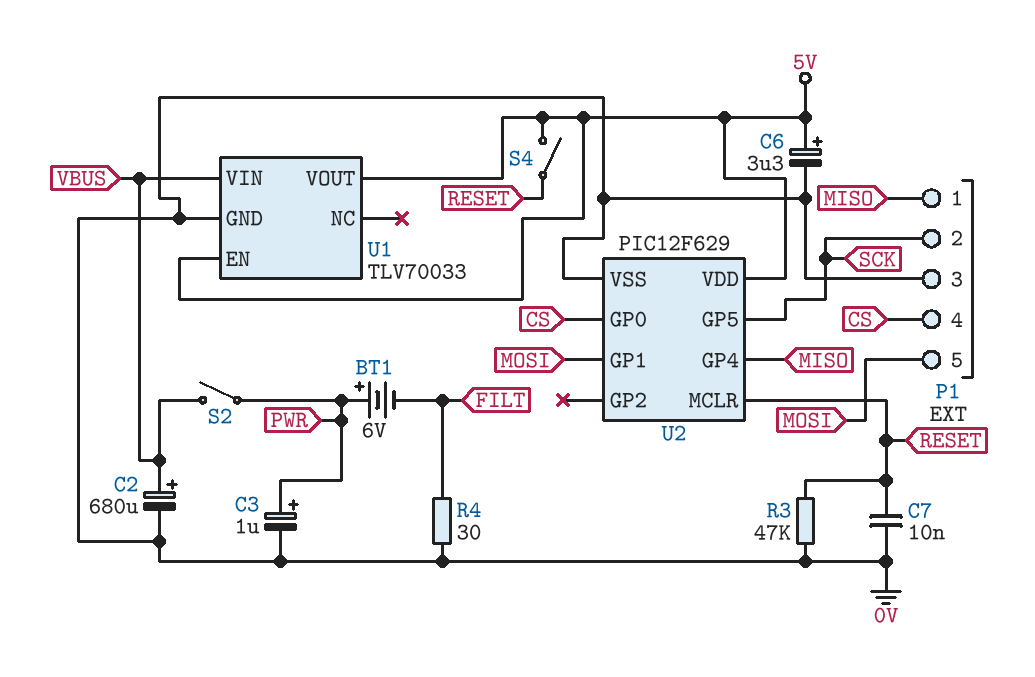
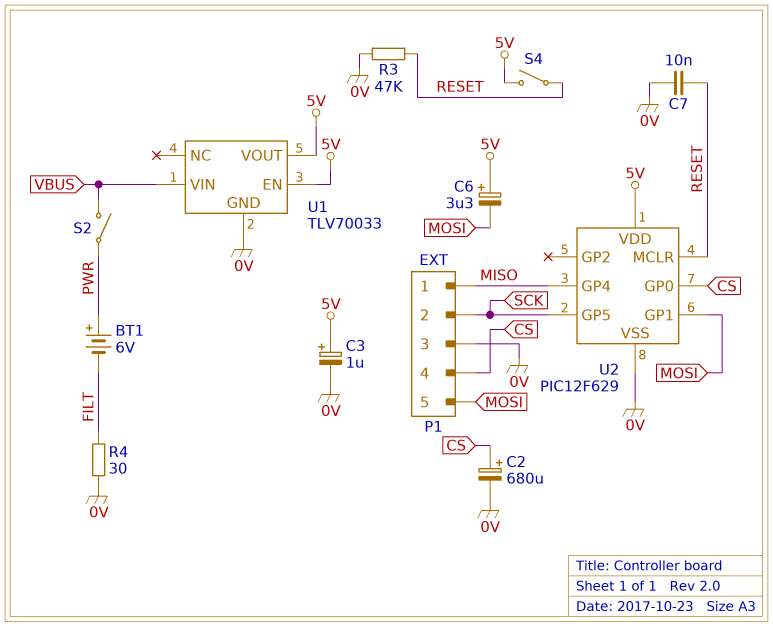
C2: 680uF (plus VBUS, minus 0V) -> 680uF (plus CS, minus 0V)
C3: 1uF (plus PWR, minus 0V) -> 1uF (plus 5V, minus 0V)
C6: 3.3uF (plus 5V, minus 0V) -> 3.3uF (plus 5V, minus MOSI)

